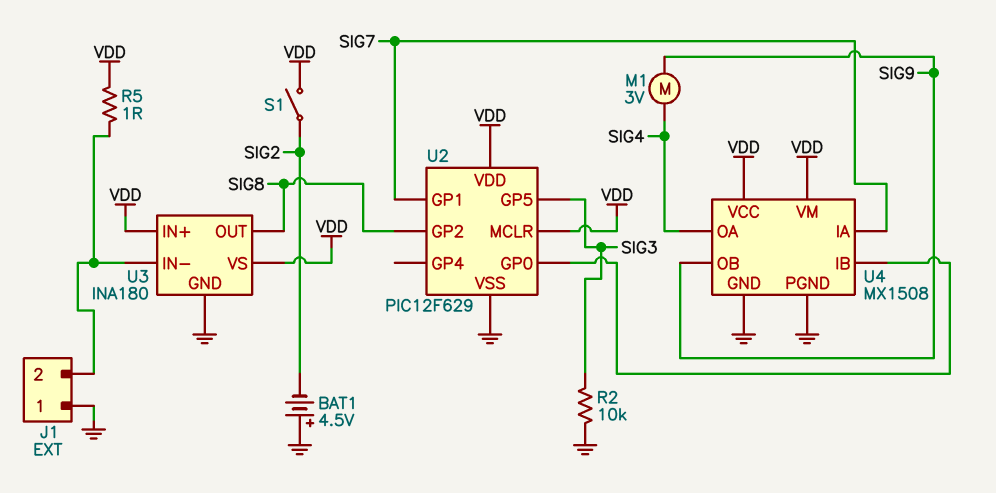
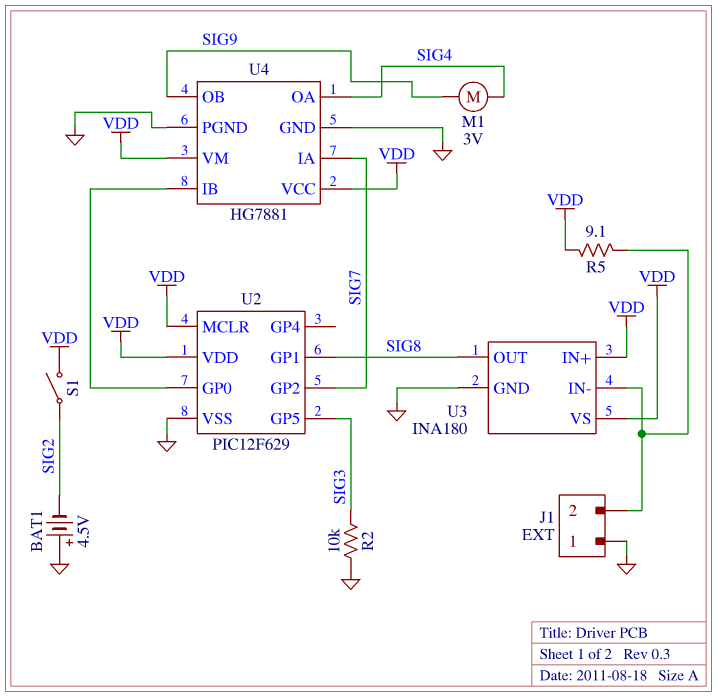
R5: 1 (J1/2, VDD) -> 9.1 (J1/2, VDD)
U2 pin GP1: SIG7 -> SIG8
U2 pin GP2: SIG8 -> SIG7
U4: MX1508 -> HG7881

